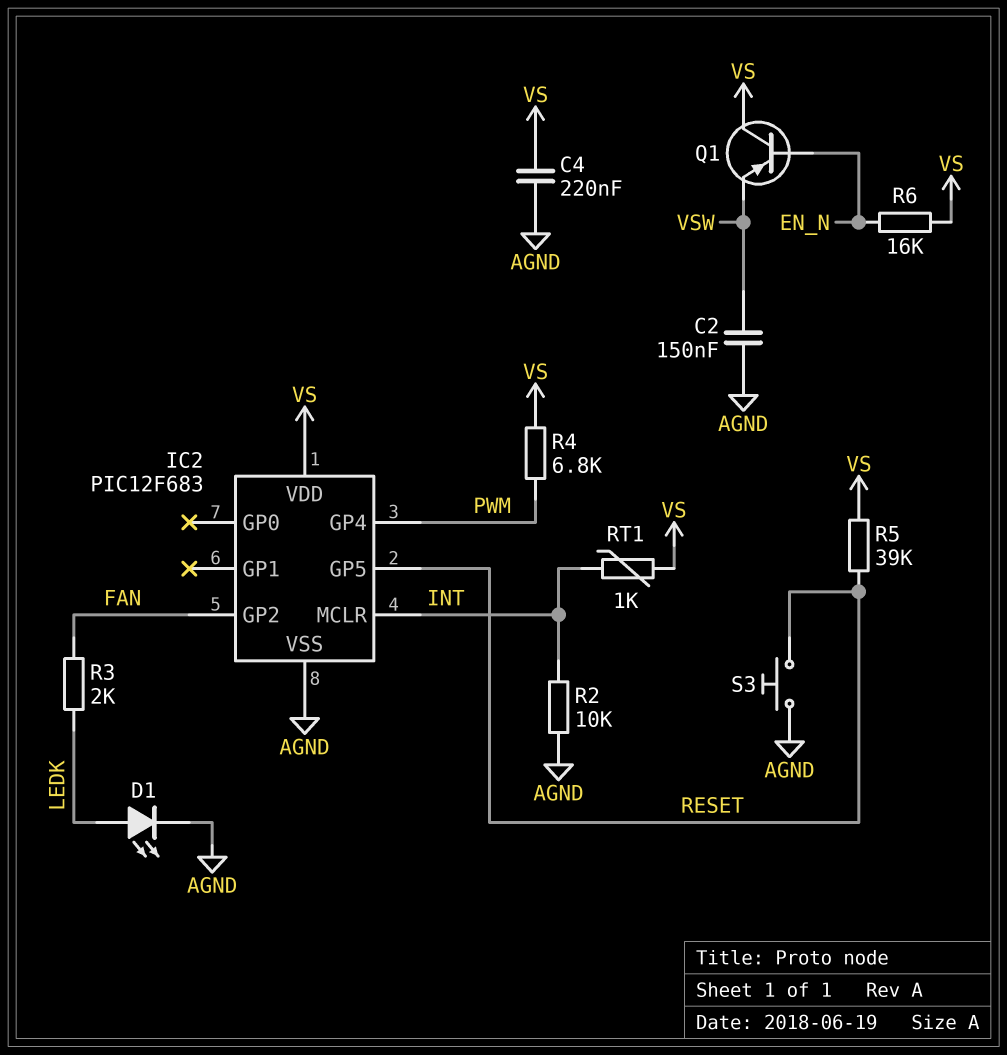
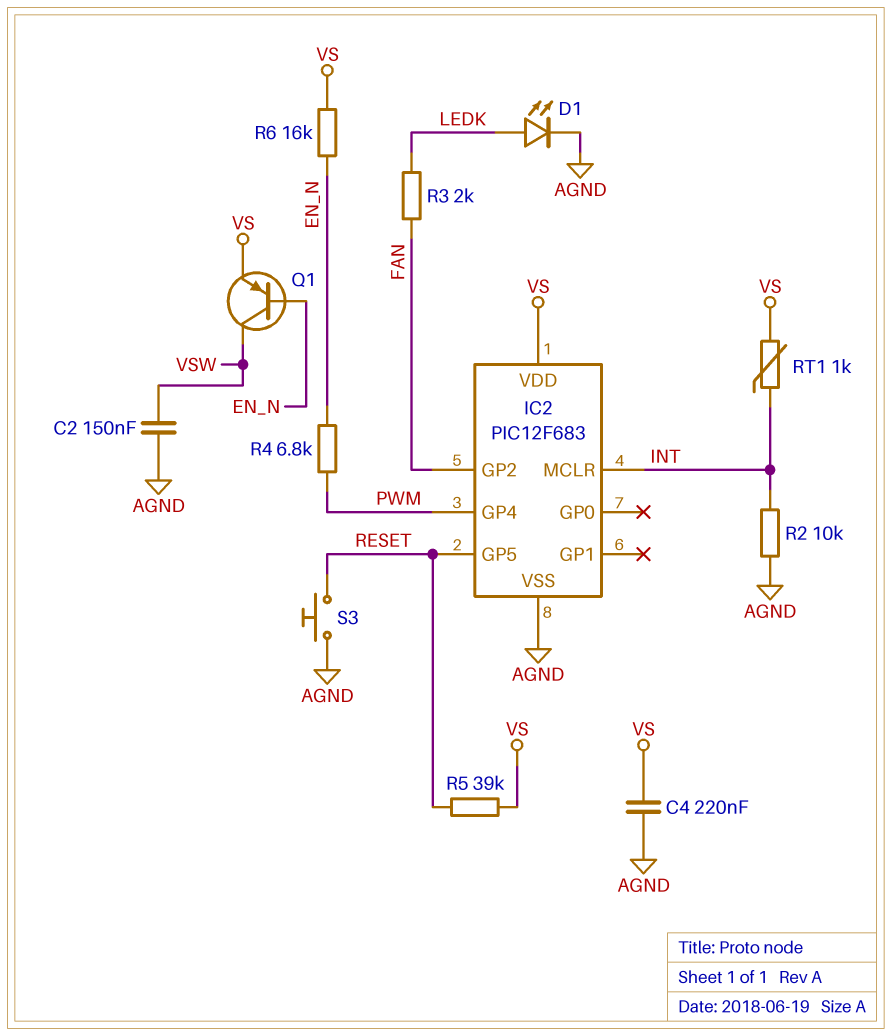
Q1: PNP (B EN_N, C VS, E VSW) -> PNP (B EN_N, C VSW, E VS)
R4: 6.8k (PWM, VS) -> 6.8k (EN_N, PWM)

